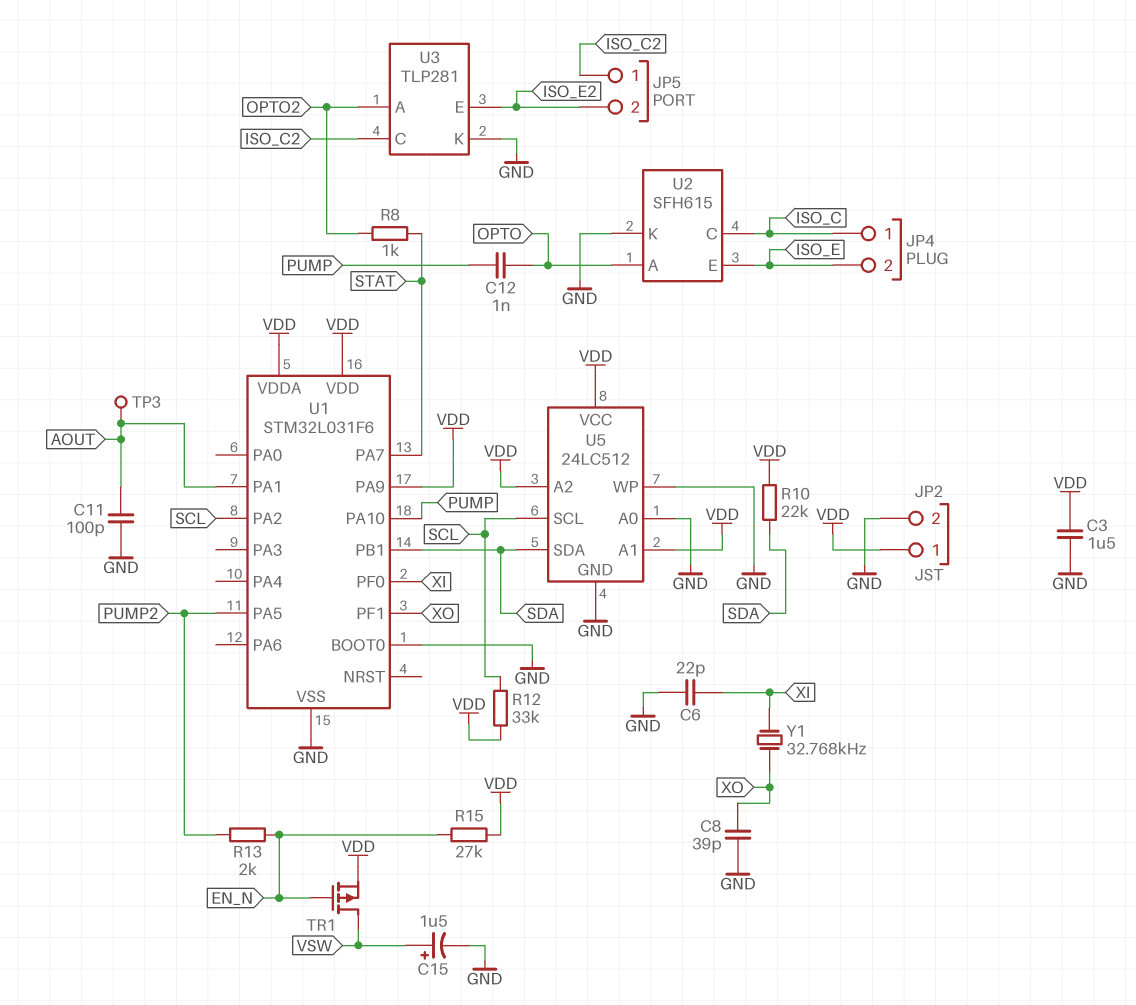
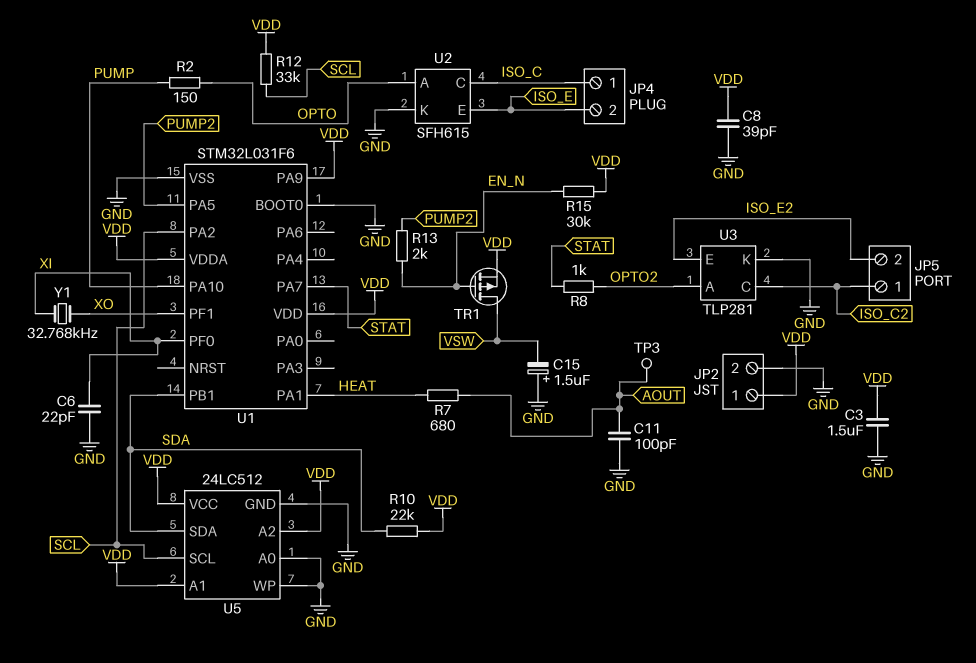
C8: 39pF (GND, XO) -> 39pF (GND, VDD)
C12: 1nF (OPTO, PUMP) -> none
C15: 1.5uF (plus VSW, minus GND) -> 1.5uF (plus GND, minus VSW)
R2: none -> 150 (OPTO, PUMP)
R7: none -> 680 (AOUT, HEAT)
R15: 27k (EN_N, VDD) -> 30k (EN_N, VDD)
U1 pin PA1: AOUT -> HEAT

